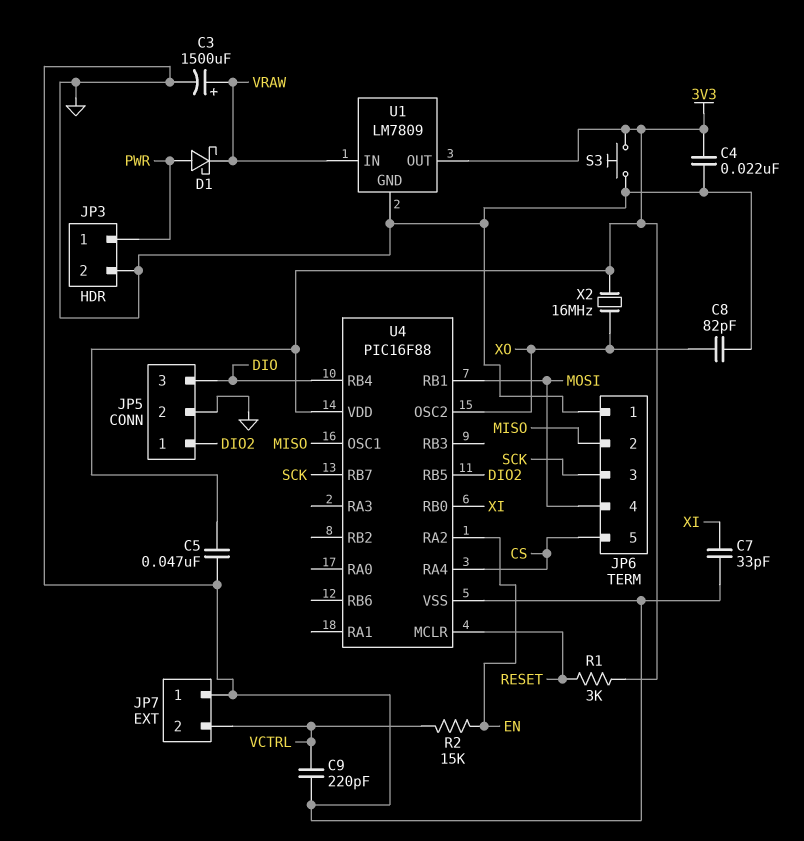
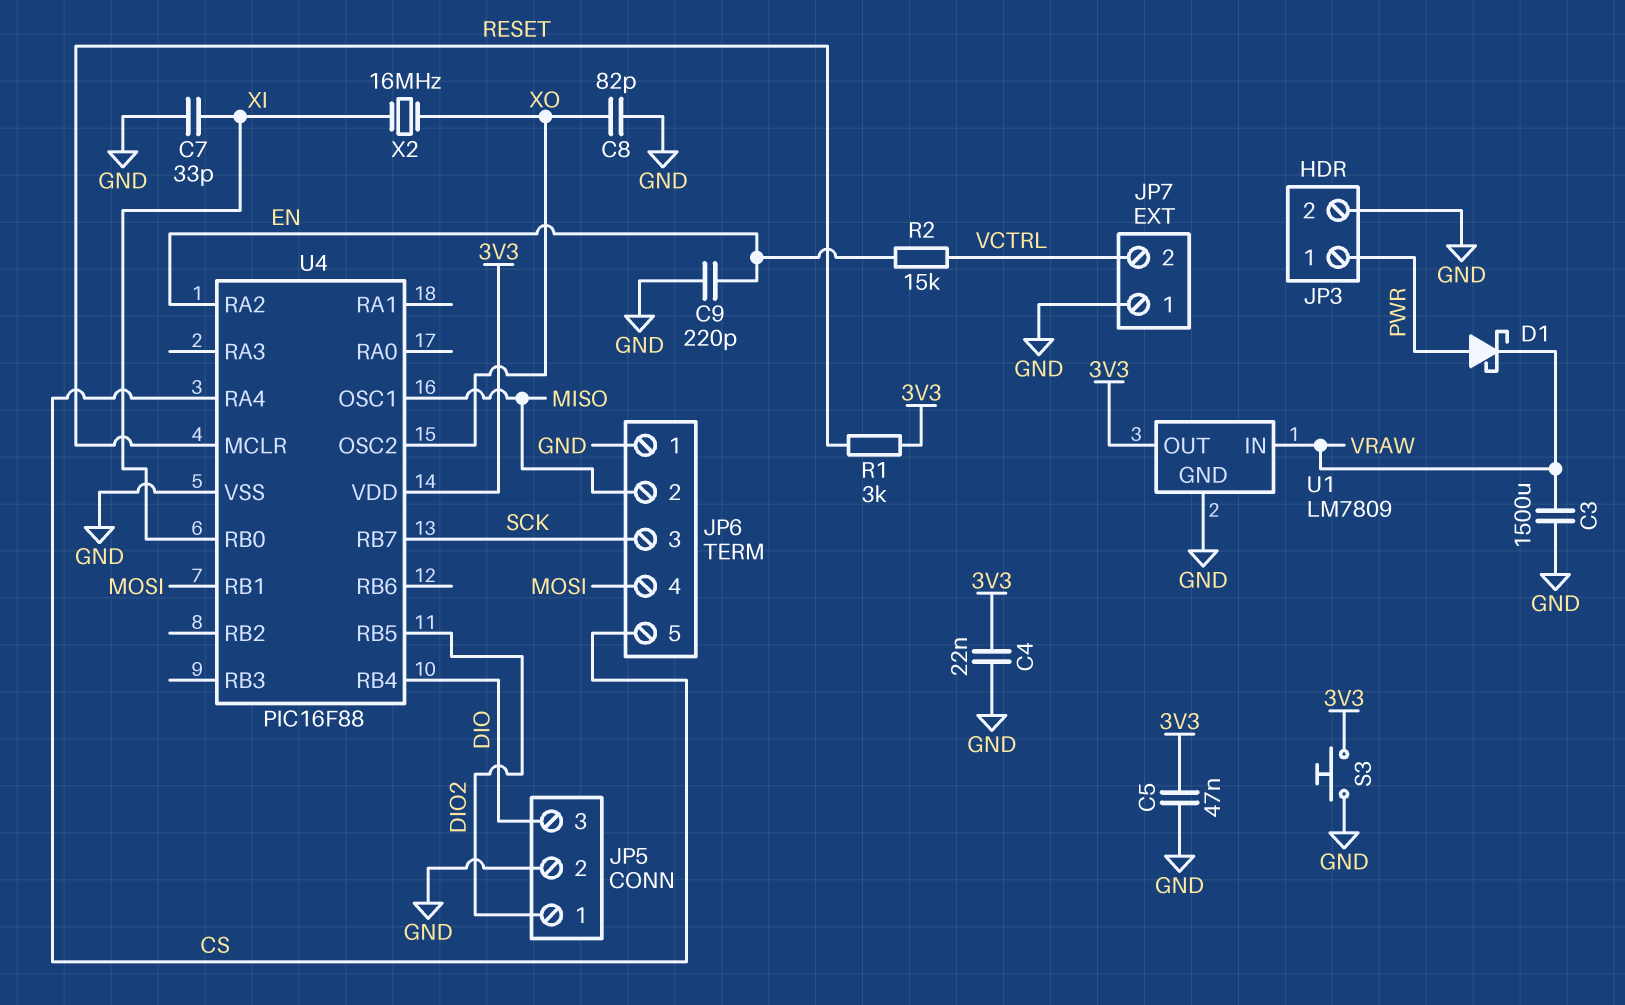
C3: 1500uF (plus VRAW, minus GND) -> 1500uF (GND, VRAW)
C9: 220pF (GND, VCTRL) -> 220pF (EN, GND)
X2: 16MHz (3V3, XO) -> 16MHz (XI, XO)

